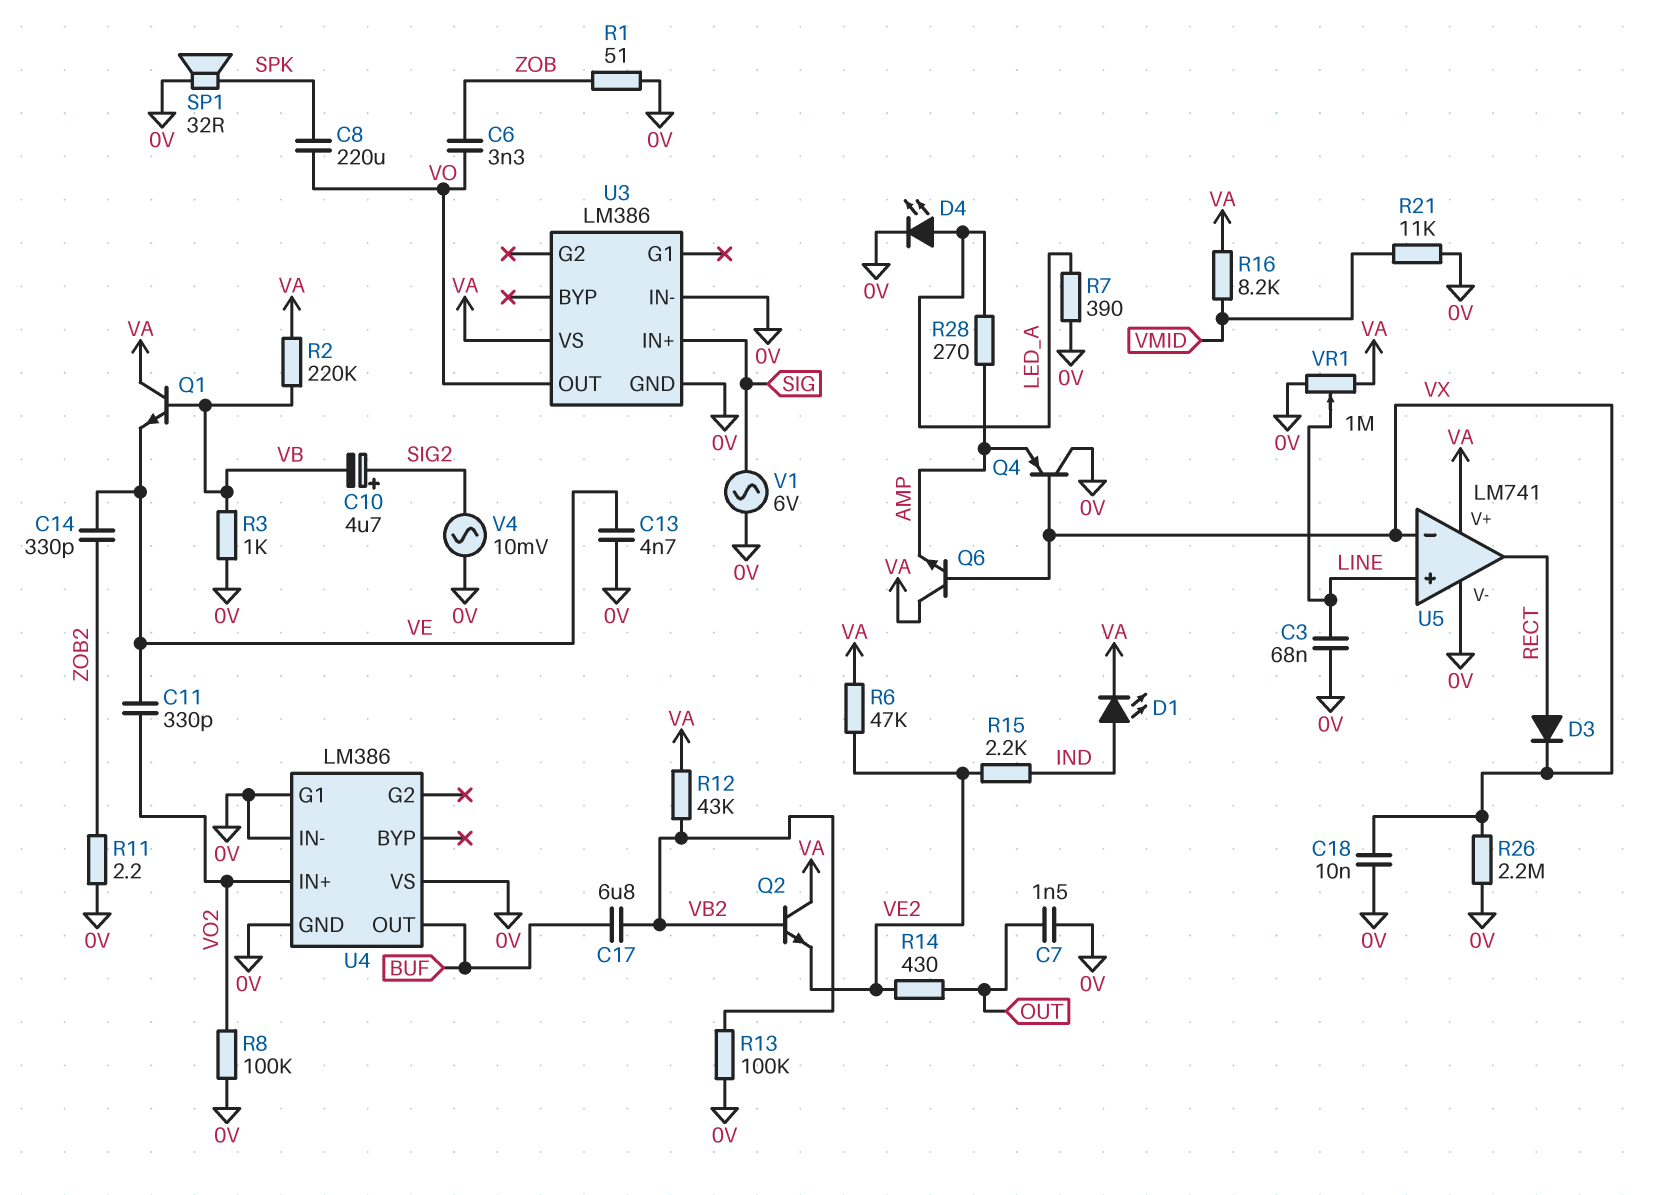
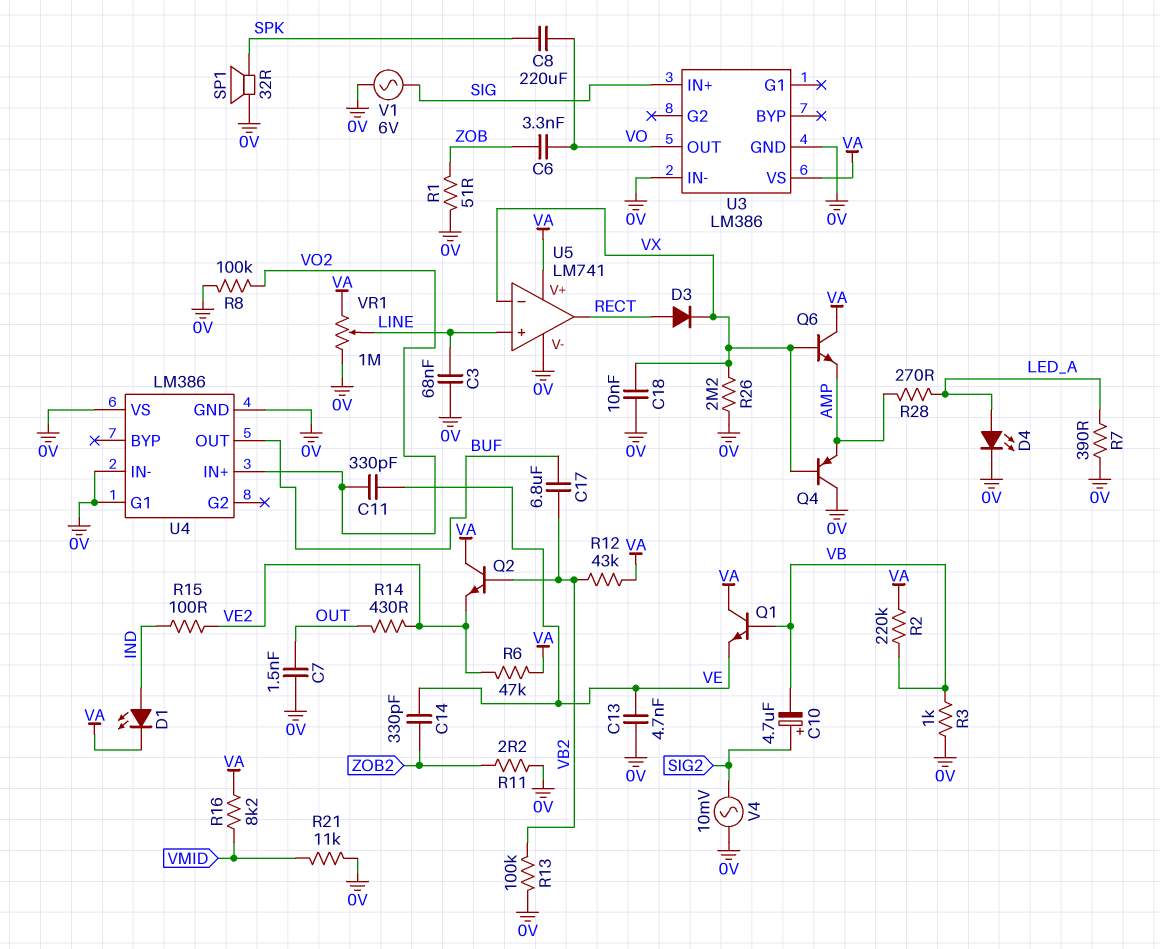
R15: 2.2k (IND, VE2) -> 100 (IND, VE2)

